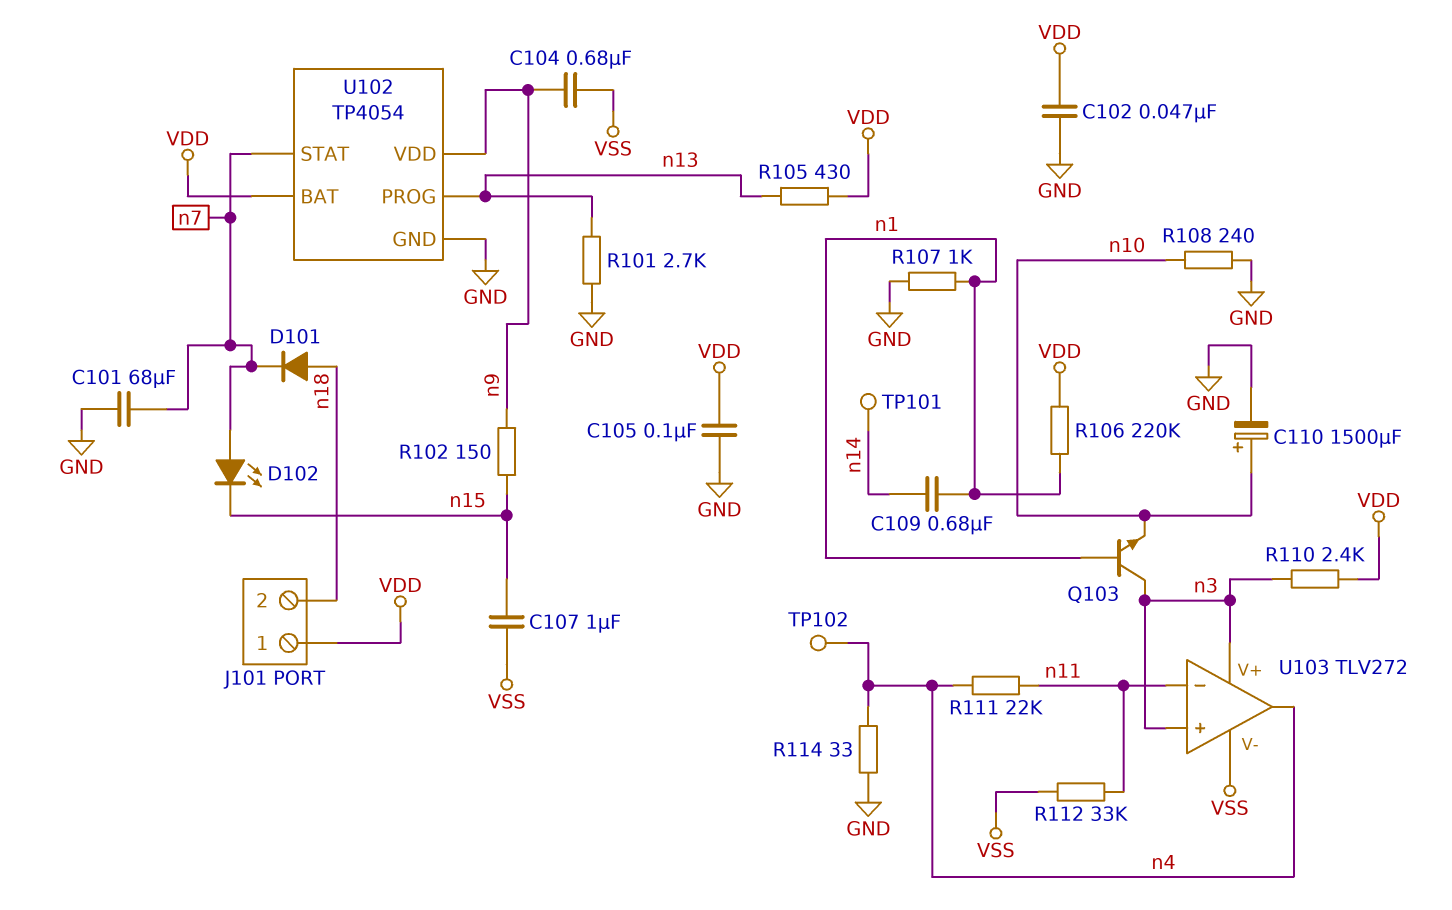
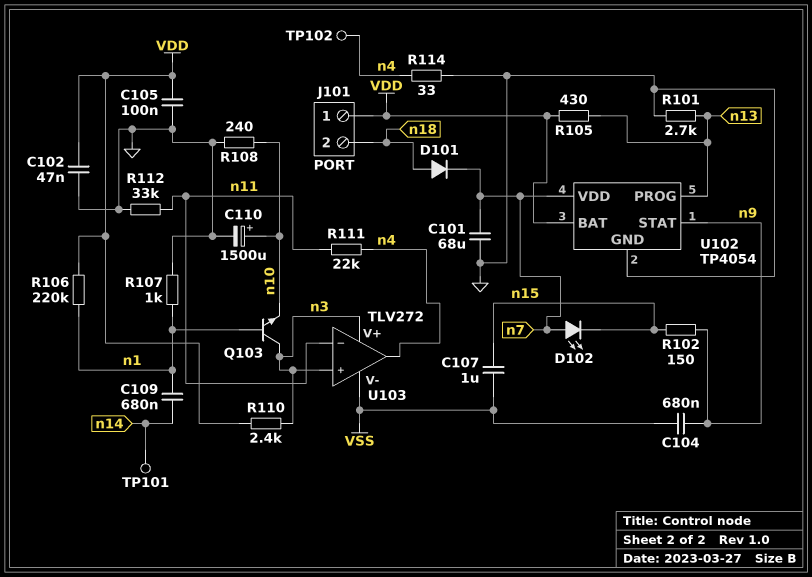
R112: 33k (VSS, n11) -> 33k (GND, n11)
U102 pin STAT: n7 -> n9
U102 pin VDD: n9 -> n7

